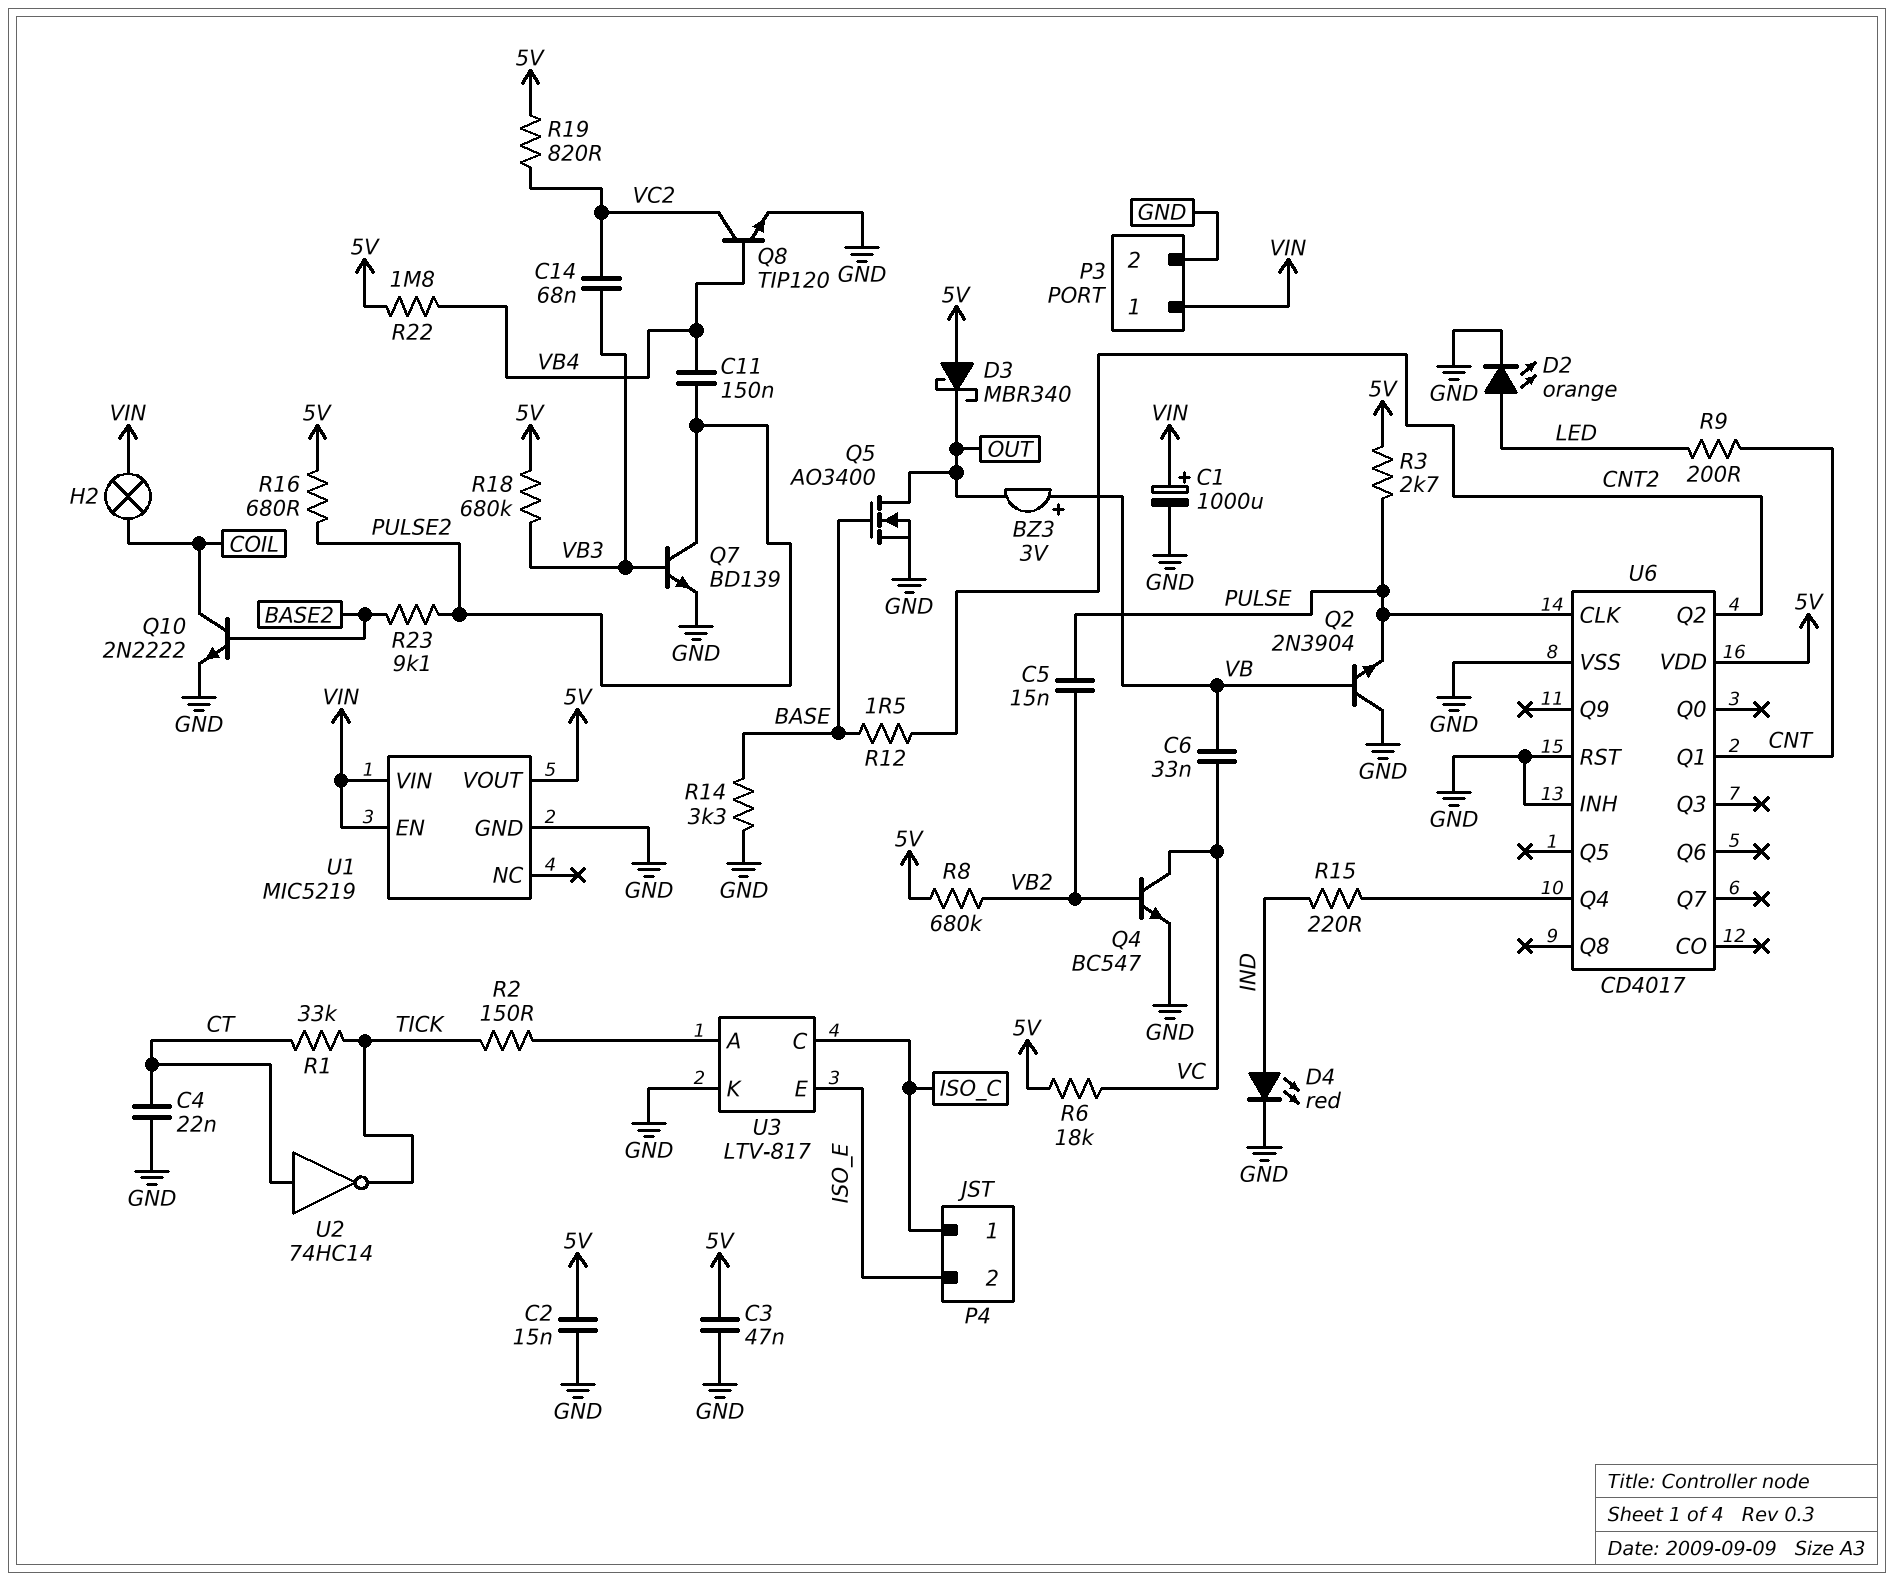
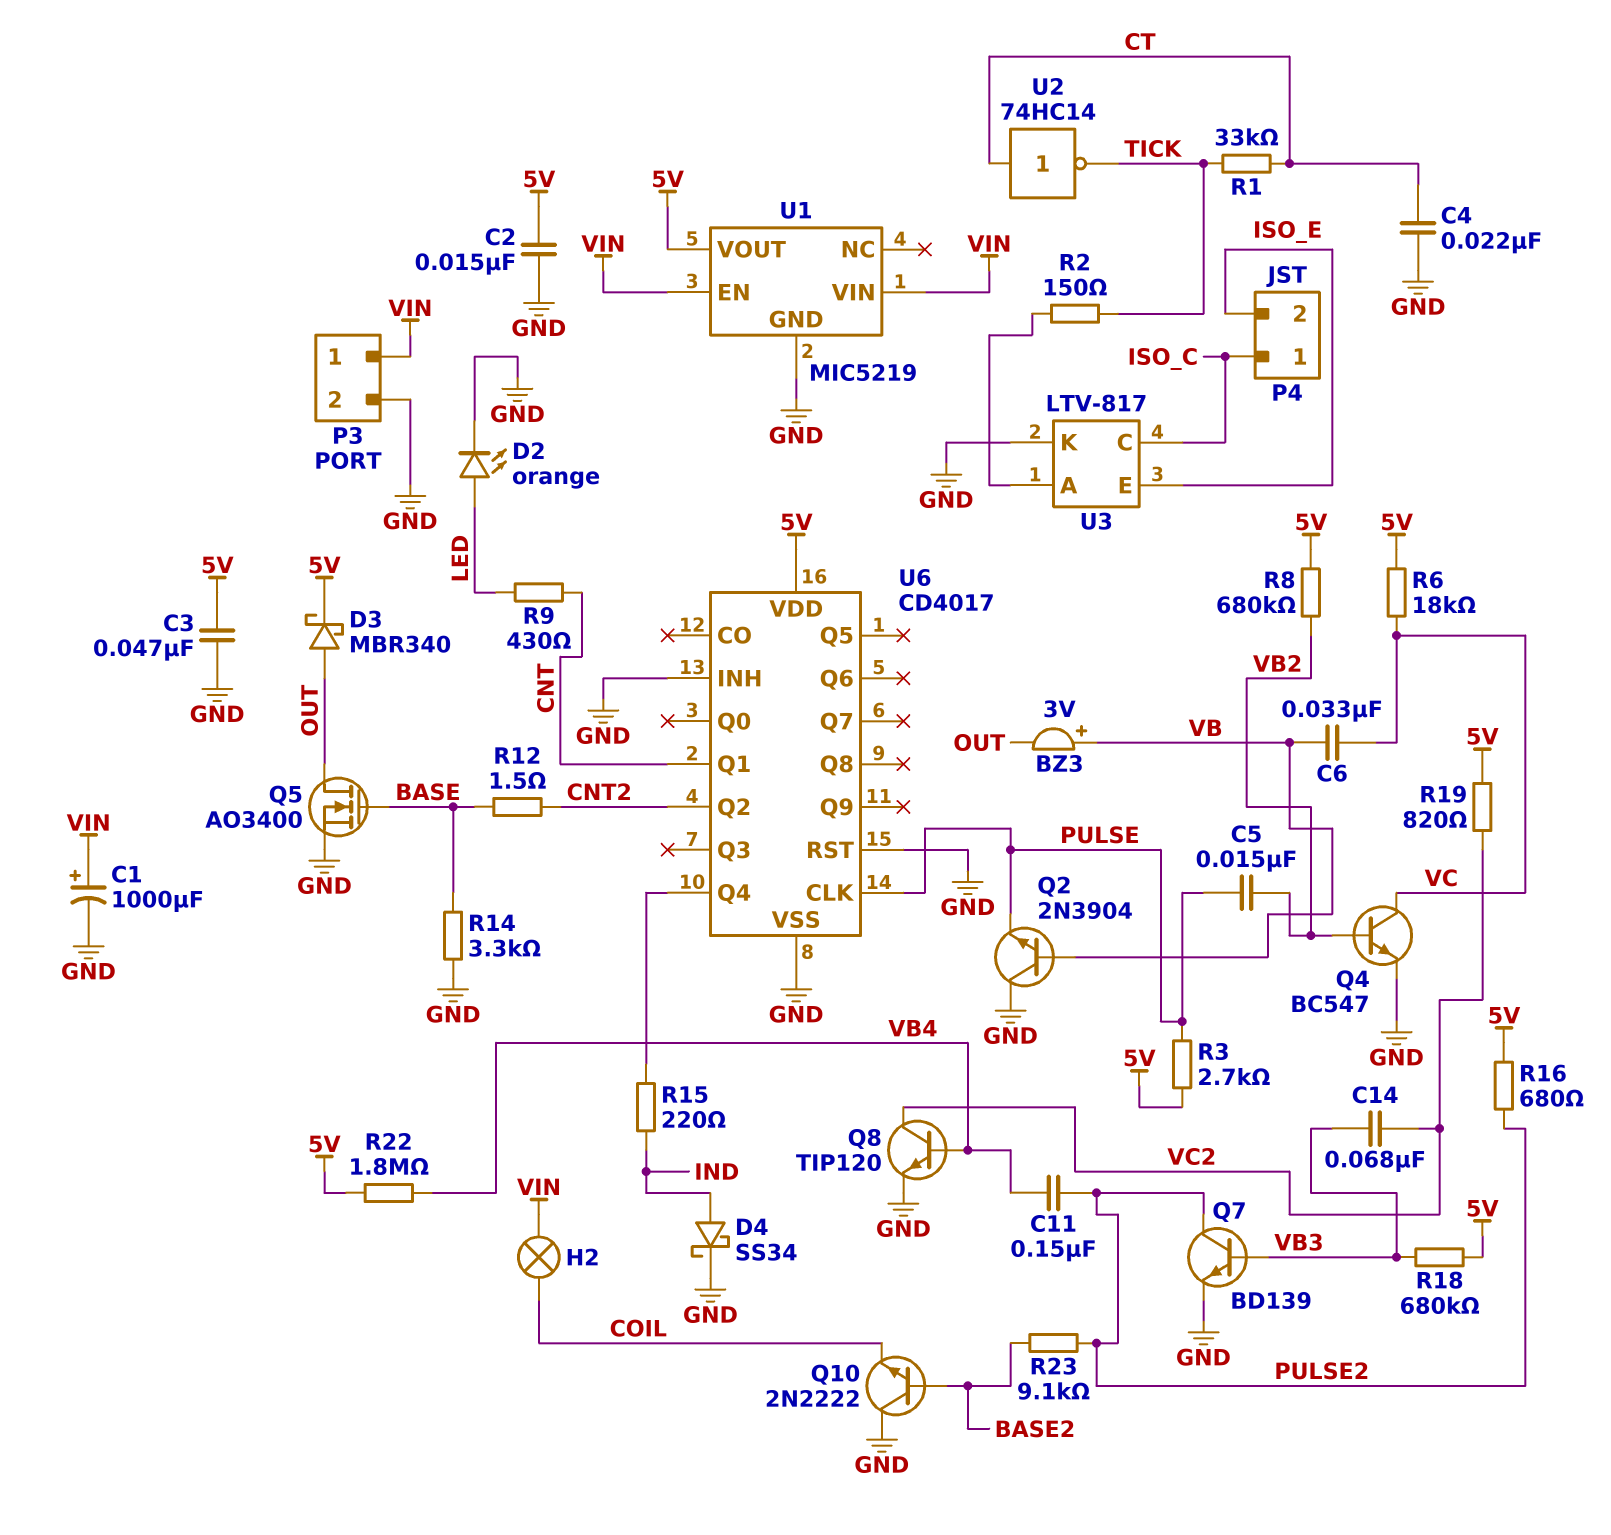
D3: schottky MBR340 (A 5V, K OUT) -> schottky MBR340 (A OUT, K 5V)
D4: LED red (A IND, K GND) -> schottky SS34 (A IND, K GND)
Q10: NPN 2N2222 (B BASE2, C COIL, E GND) -> NPN 2N2222 (B BASE2, C GND, E COIL)
R9: 200 (CNT, LED) -> 430 (CNT, LED)

